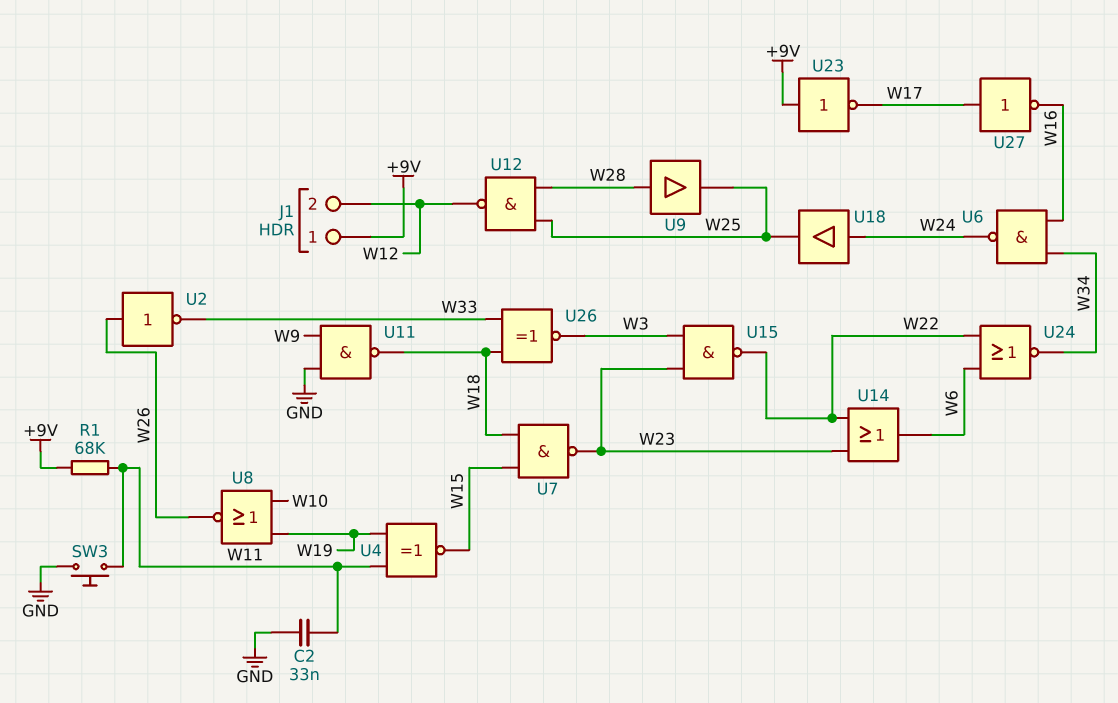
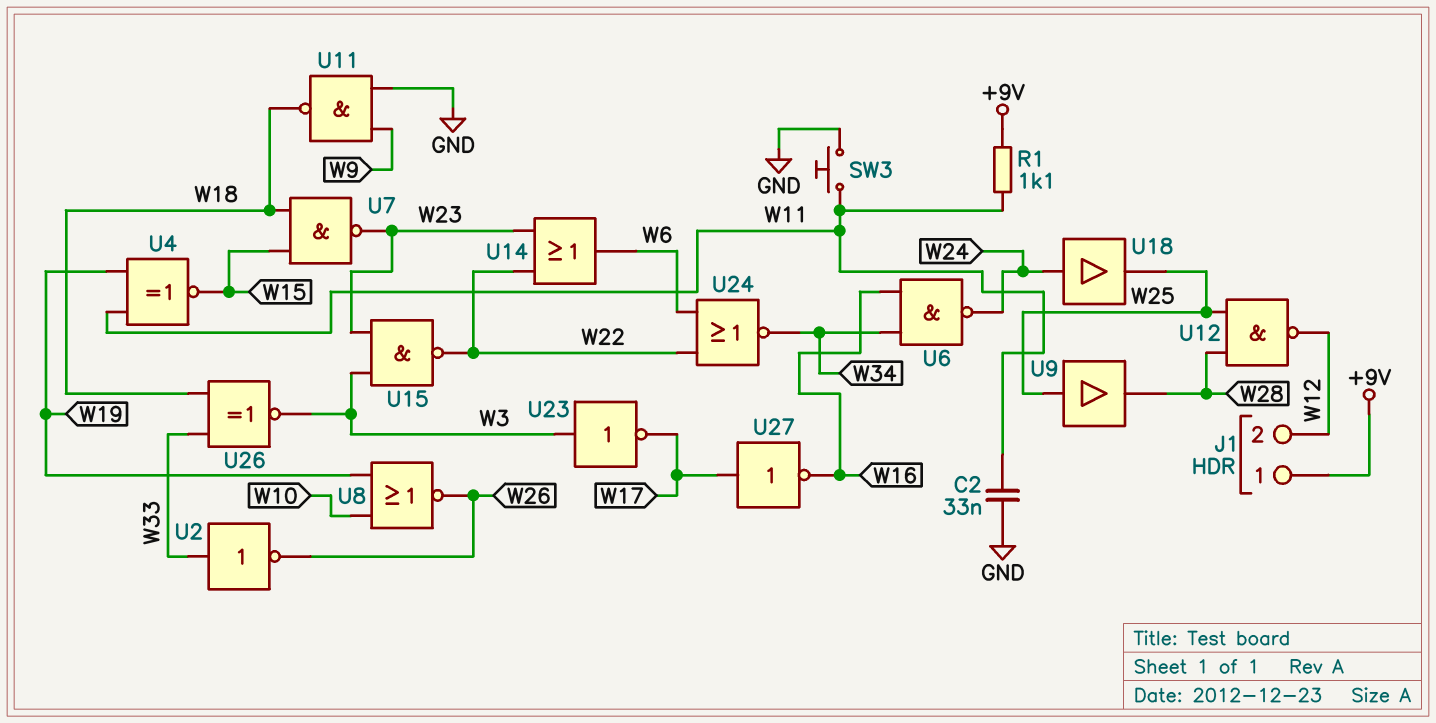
R1: 68k (+9V, W11) -> 1.1k (+9V, W11)
U2: NOT (in W26, out W33) -> NOT (in W33, out W26)
U9: buffer (in W28, out W25) -> buffer (in W25, out W28)
U23: NOT (in +9V, out W17) -> NOT (in W3, out W17)

